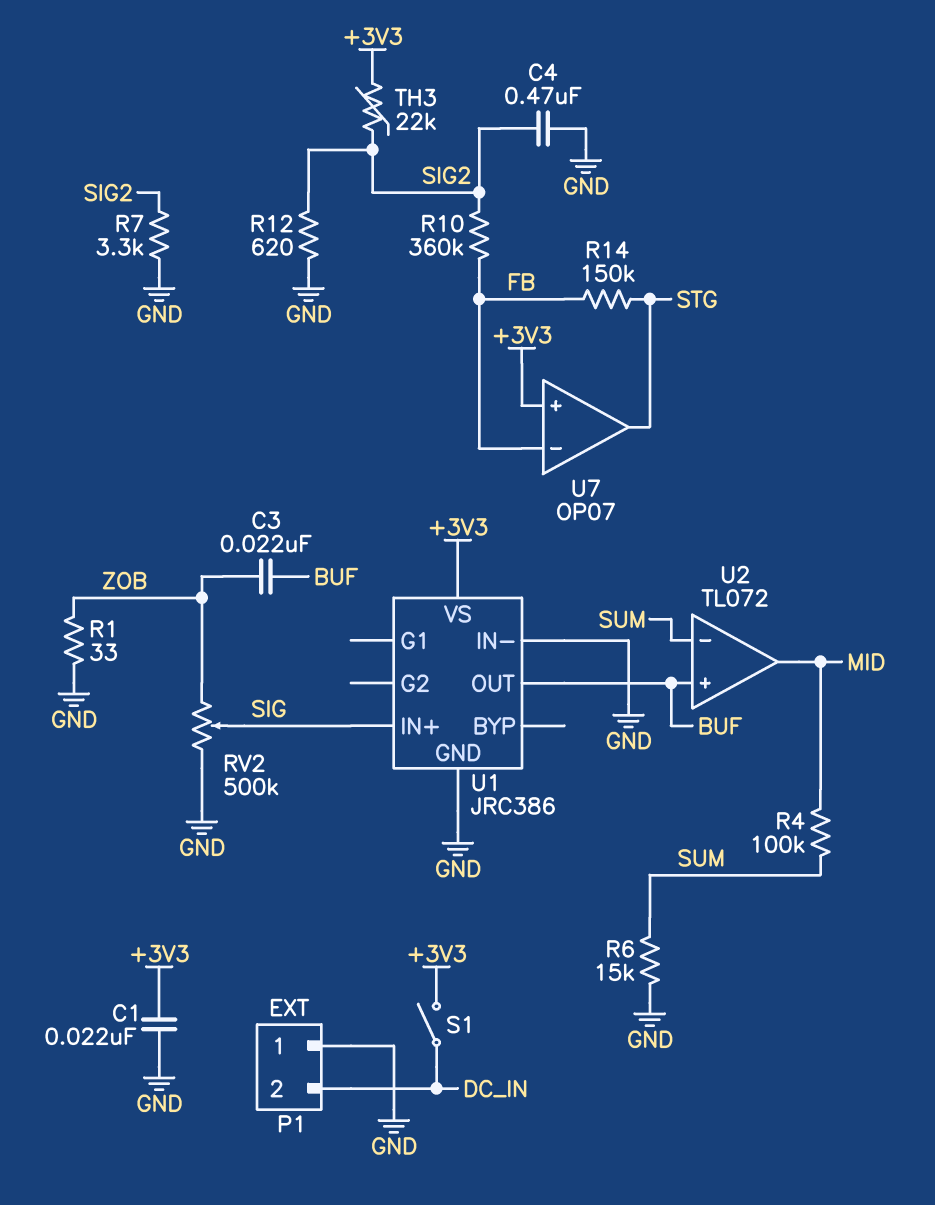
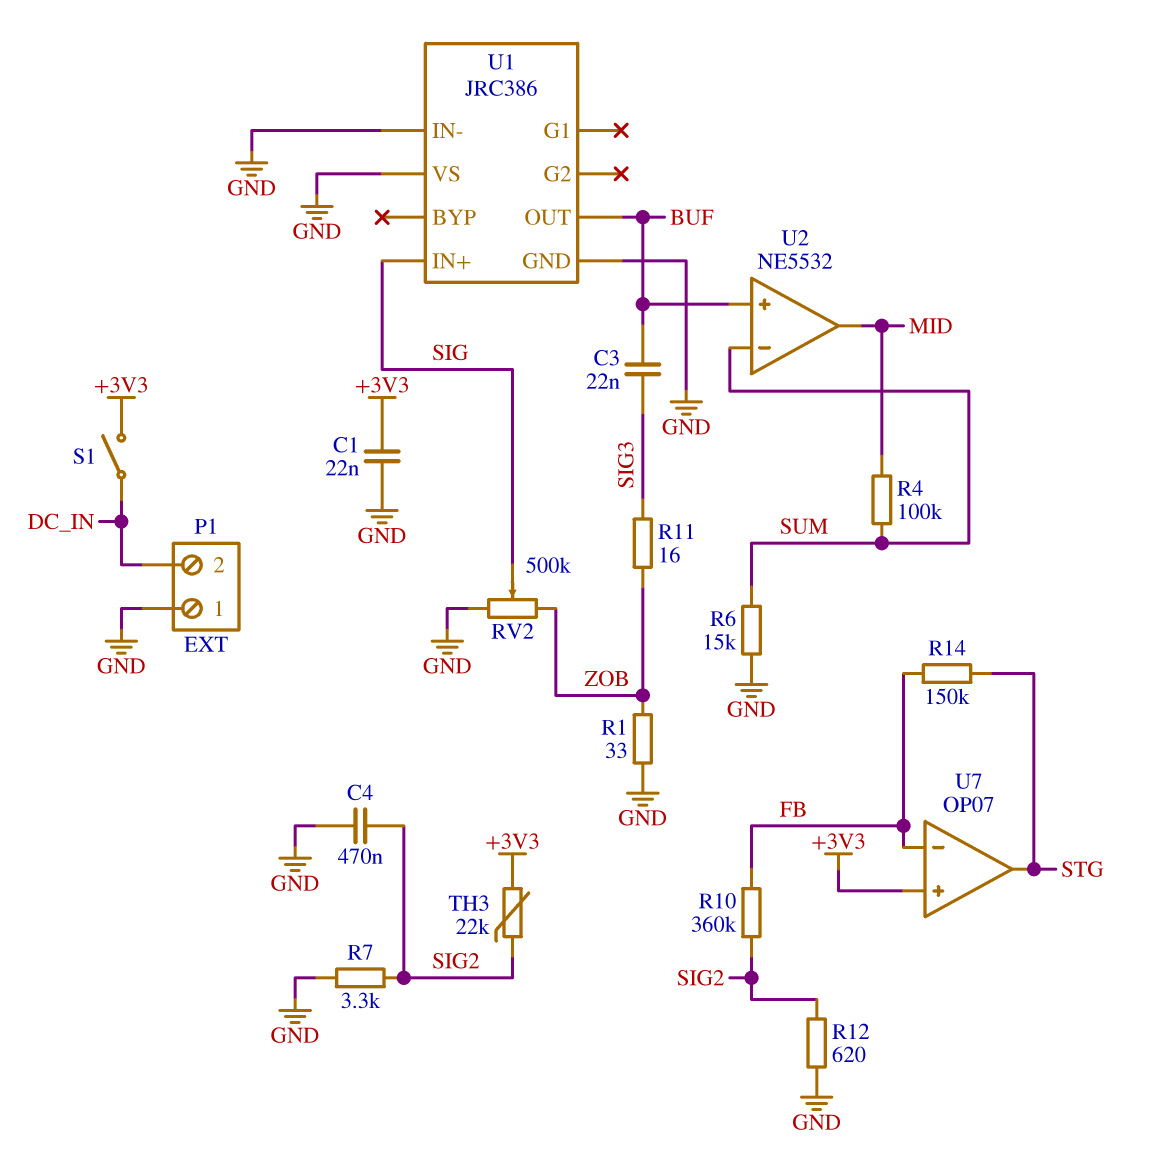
C3: 22nF (BUF, ZOB) -> 22nF (BUF, SIG3)
R11: none -> 16 (SIG3, ZOB)
U1 pin VS: +3V3 -> GND
U2: TL072 -> NE5532

